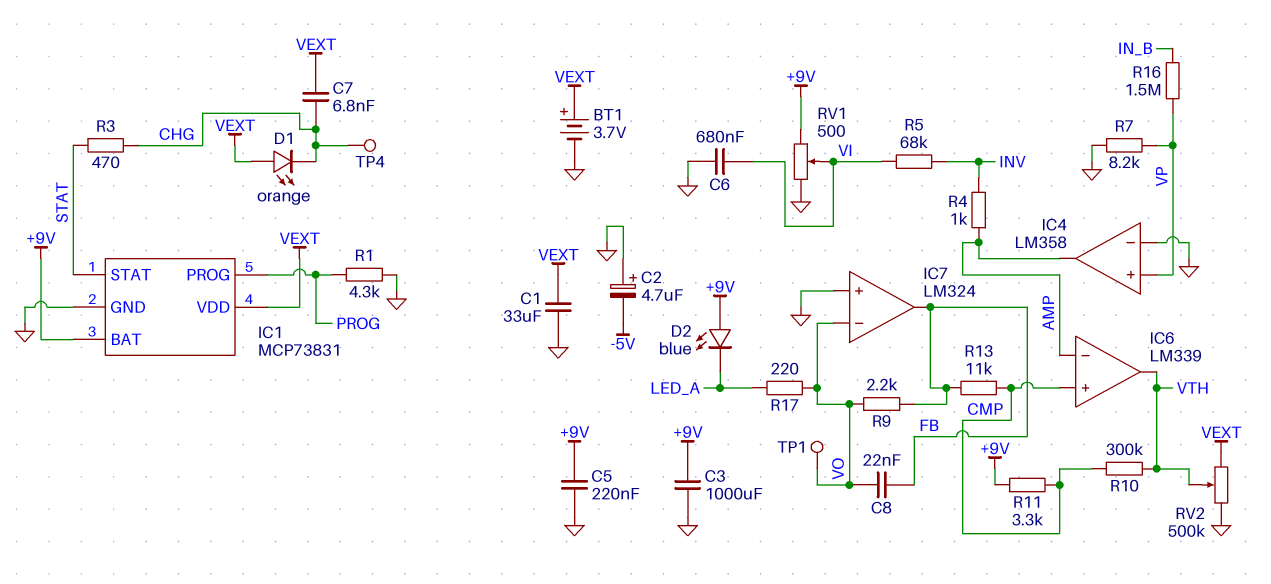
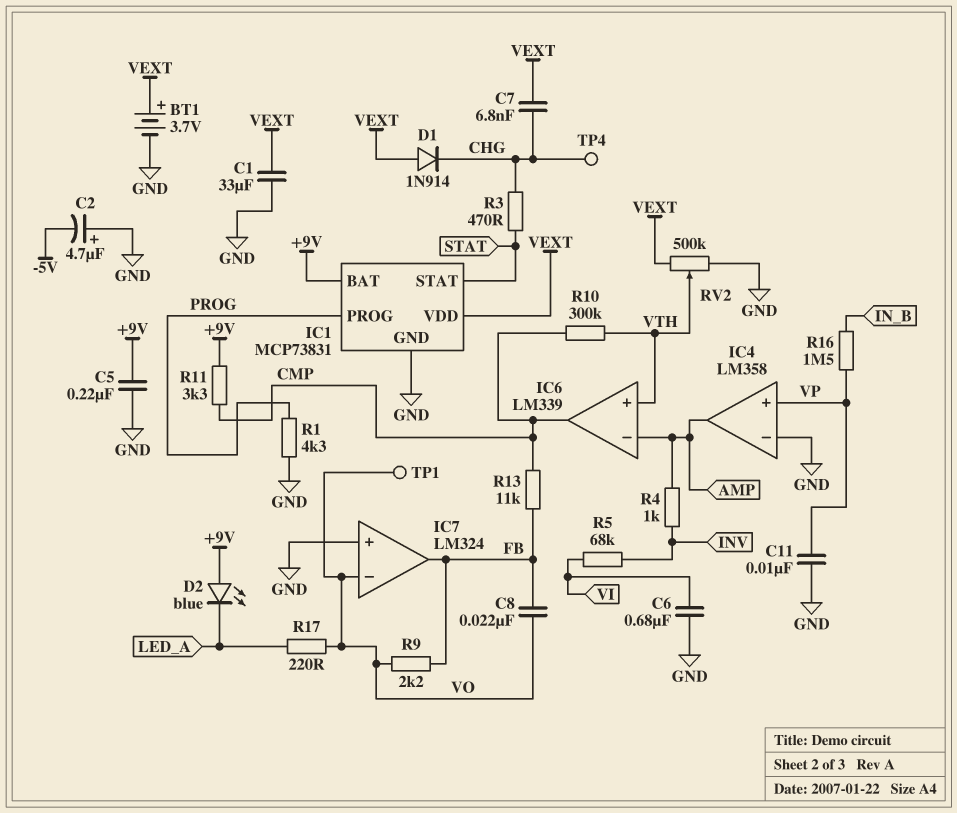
C3: 1000uF (+9V, GND) -> none
C11: none -> 10nF (GND, VP)
D1: LED orange (A VEXT, K CHG) -> diode 1N914 (A VEXT, K CHG)
IC6 pin in+: CMP -> VTH
IC6 pin out: VTH -> CMP
R7: 8.2k (GND, VP) -> none
RV1: 500 (+9V, GND, wiper VI) -> none

